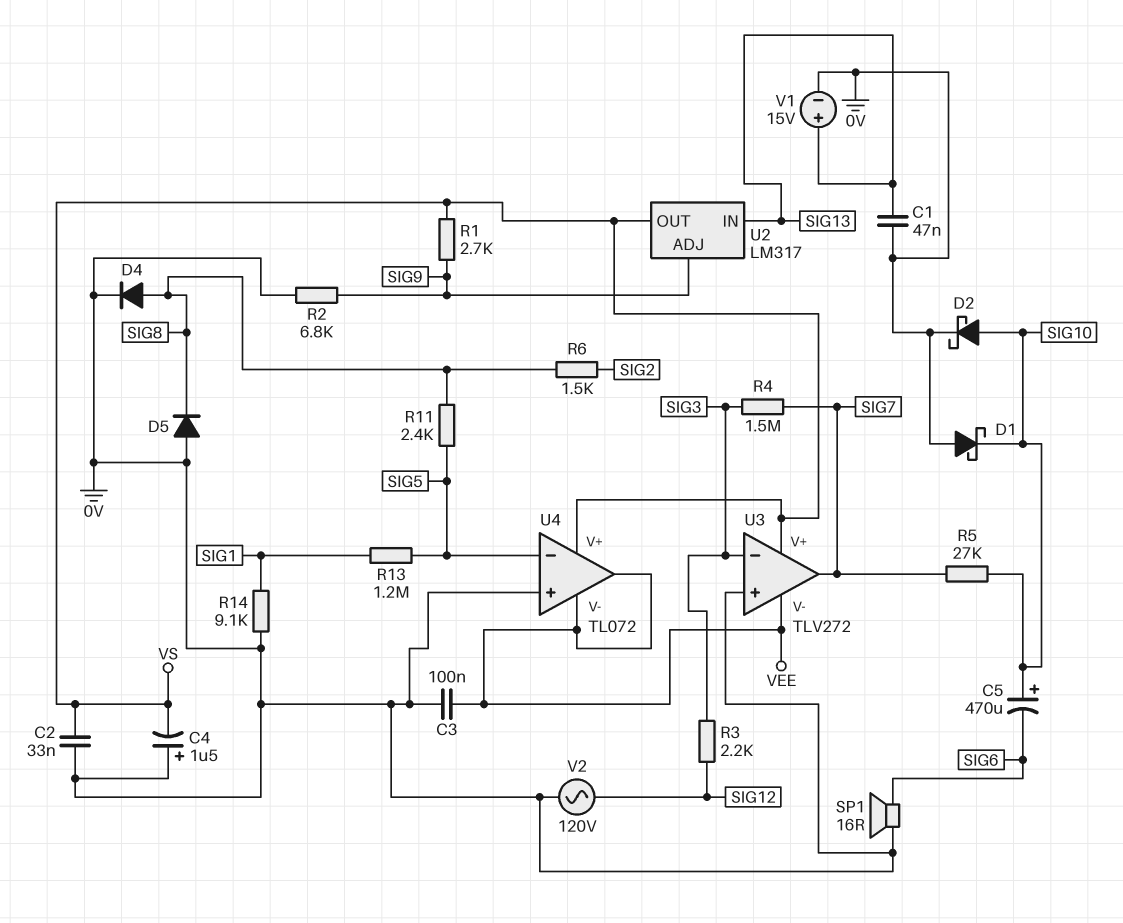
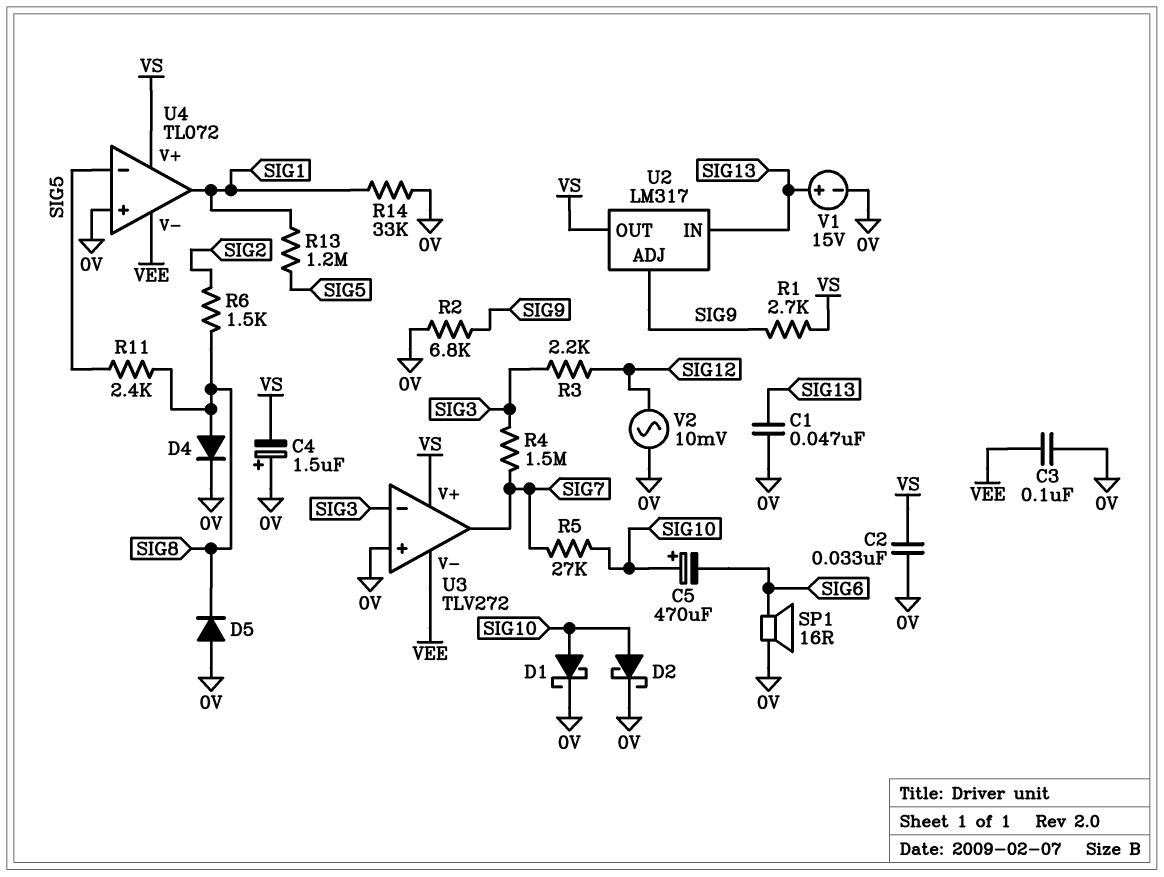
D1: schottky (A 0V, K SIG10) -> schottky (A SIG10, K 0V)
R14: 9.1k (0V, SIG1) -> 33k (0V, SIG1)
U4 pin out: VEE -> SIG1
V2: AC 120V (0V, SIG12) -> AC 10mV (0V, SIG12)

